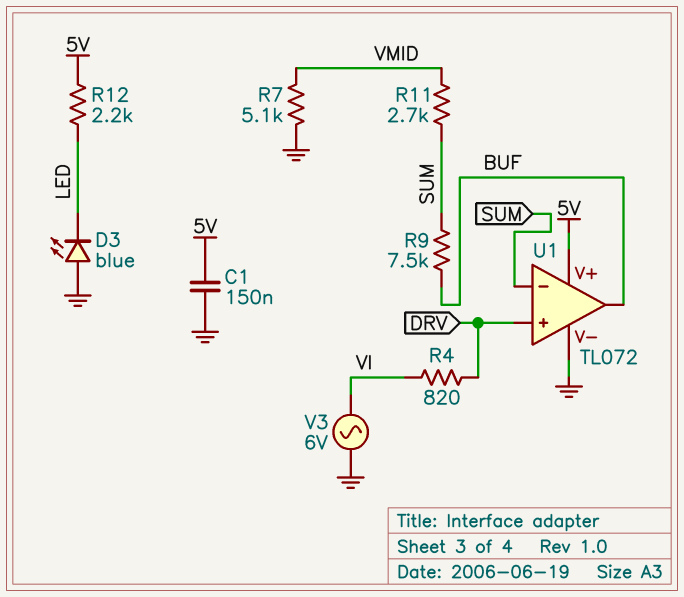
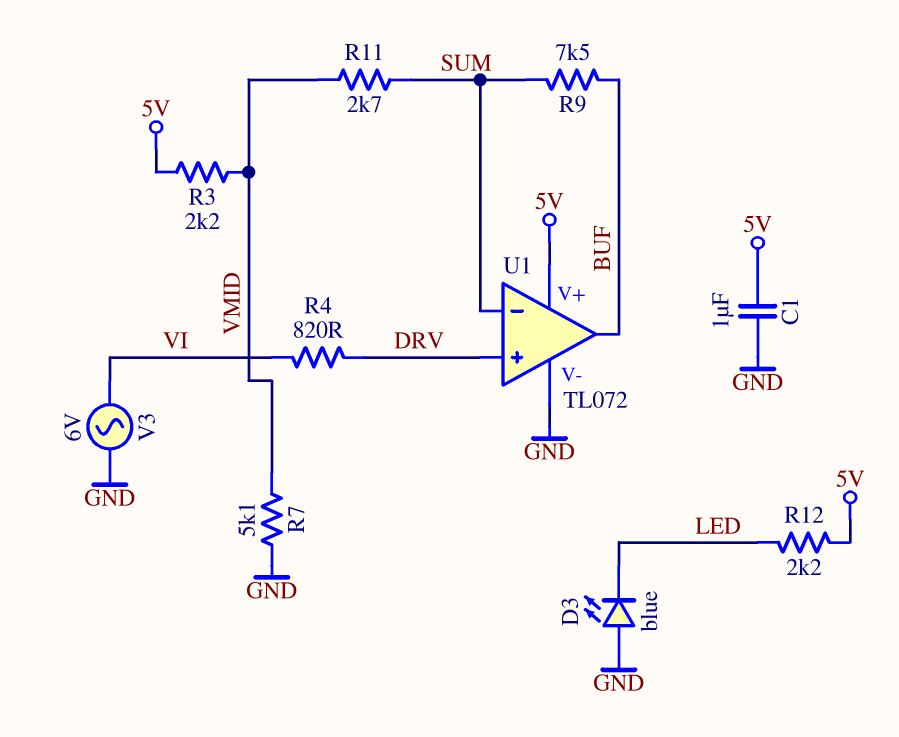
C1: 150nF (5V, GND) -> 1uF (5V, GND)
R3: none -> 2.2k (5V, VMID)

